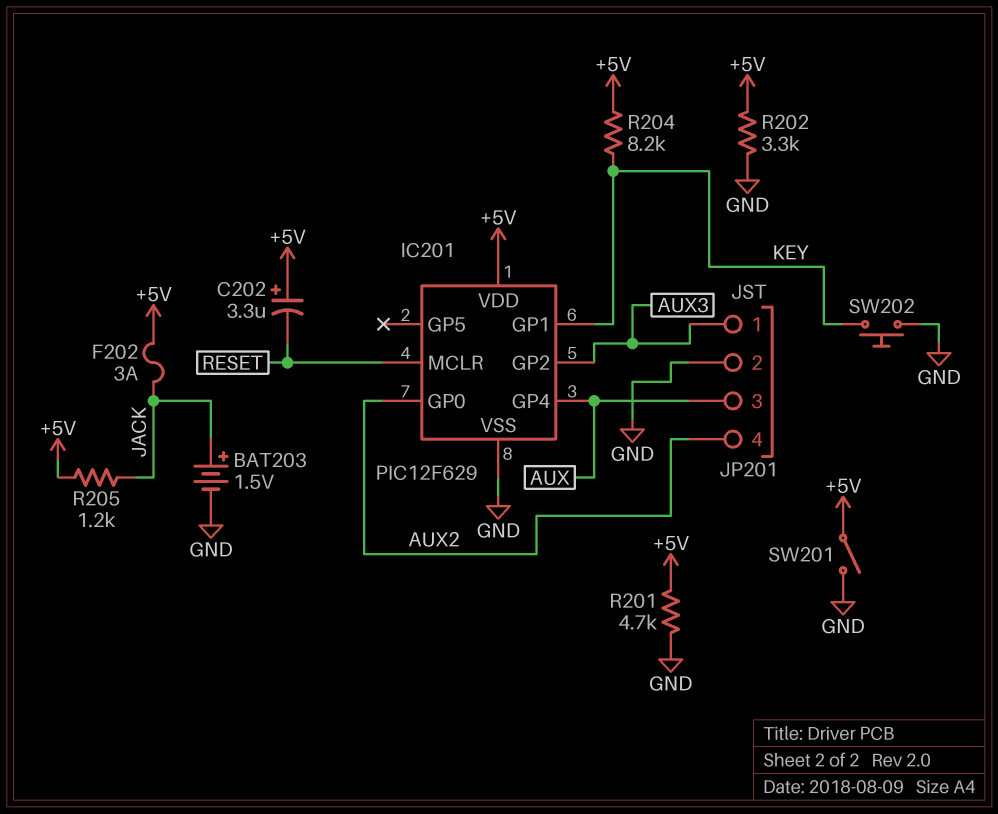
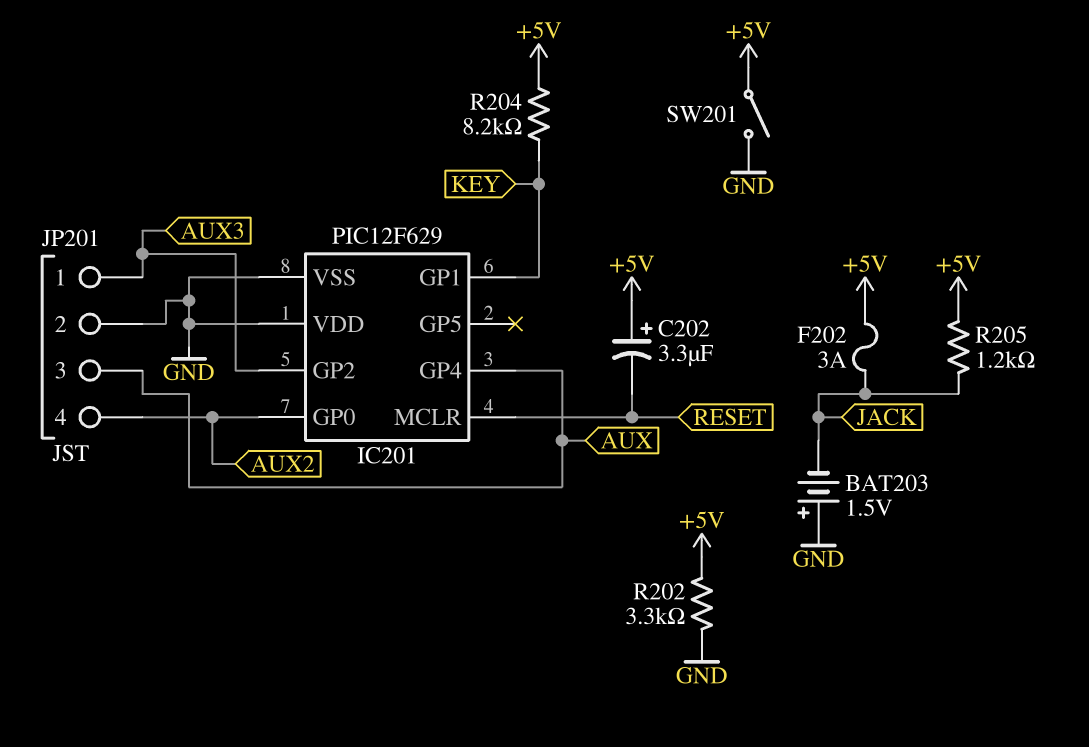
BAT203: 1.5V (plus JACK, minus GND) -> 1.5V (plus GND, minus JACK)
IC201 pin VDD: +5V -> GND
R201: 4.7k (+5V, GND) -> none
SW202: button (GND, KEY) -> none

